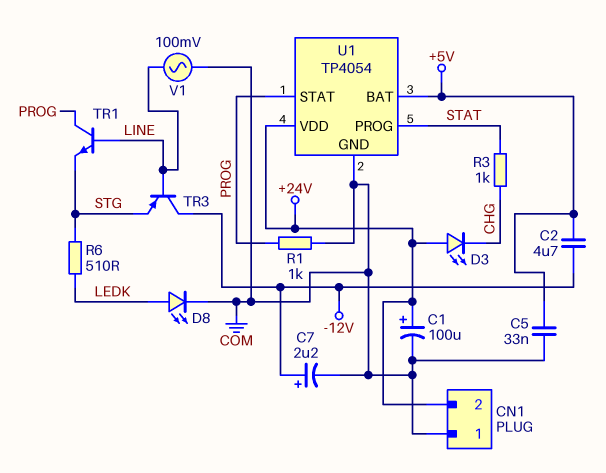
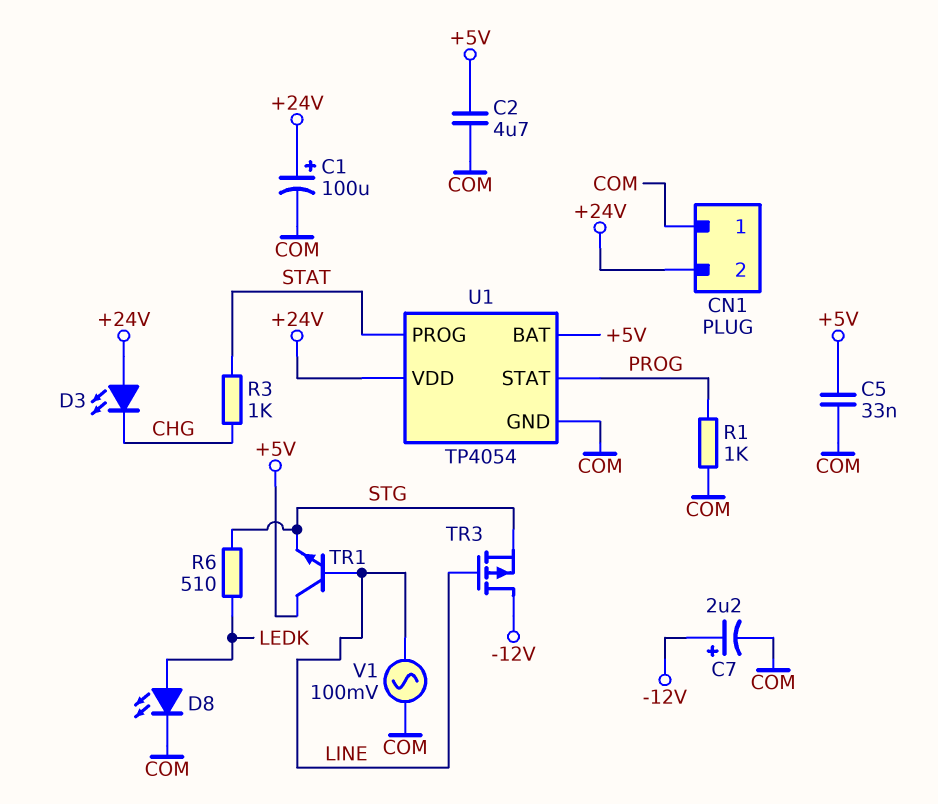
C2: 4.7uF (+5V, -12V) -> 4.7uF (+5V, COM)
TR1: NPN (B LINE, C PROG, E STG) -> NPN (B LINE, C +5V, E STG)
TR3: PNP (B LINE, C -12V, E STG) -> PMOS (G LINE, D -12V, S STG)

